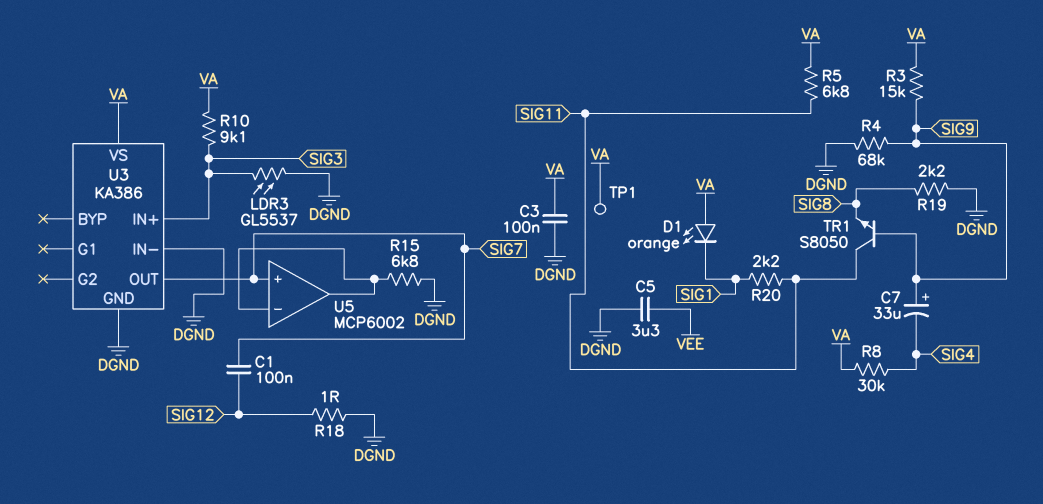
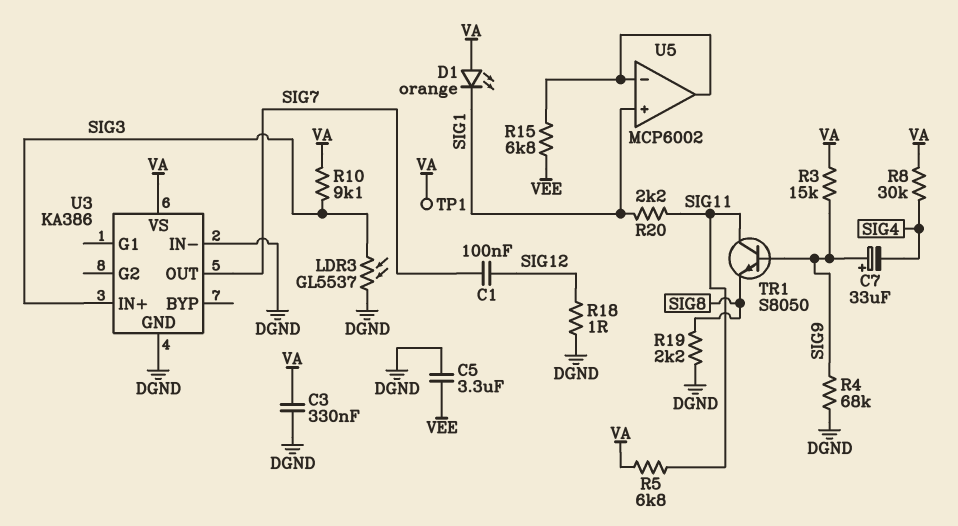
C3: 100nF (DGND, VA) -> 330nF (DGND, VA)
R15: 6.8k (DGND, U5/in-) -> 6.8k (U5/in-, VEE)
U5 pin in+: SIG7 -> SIG1

